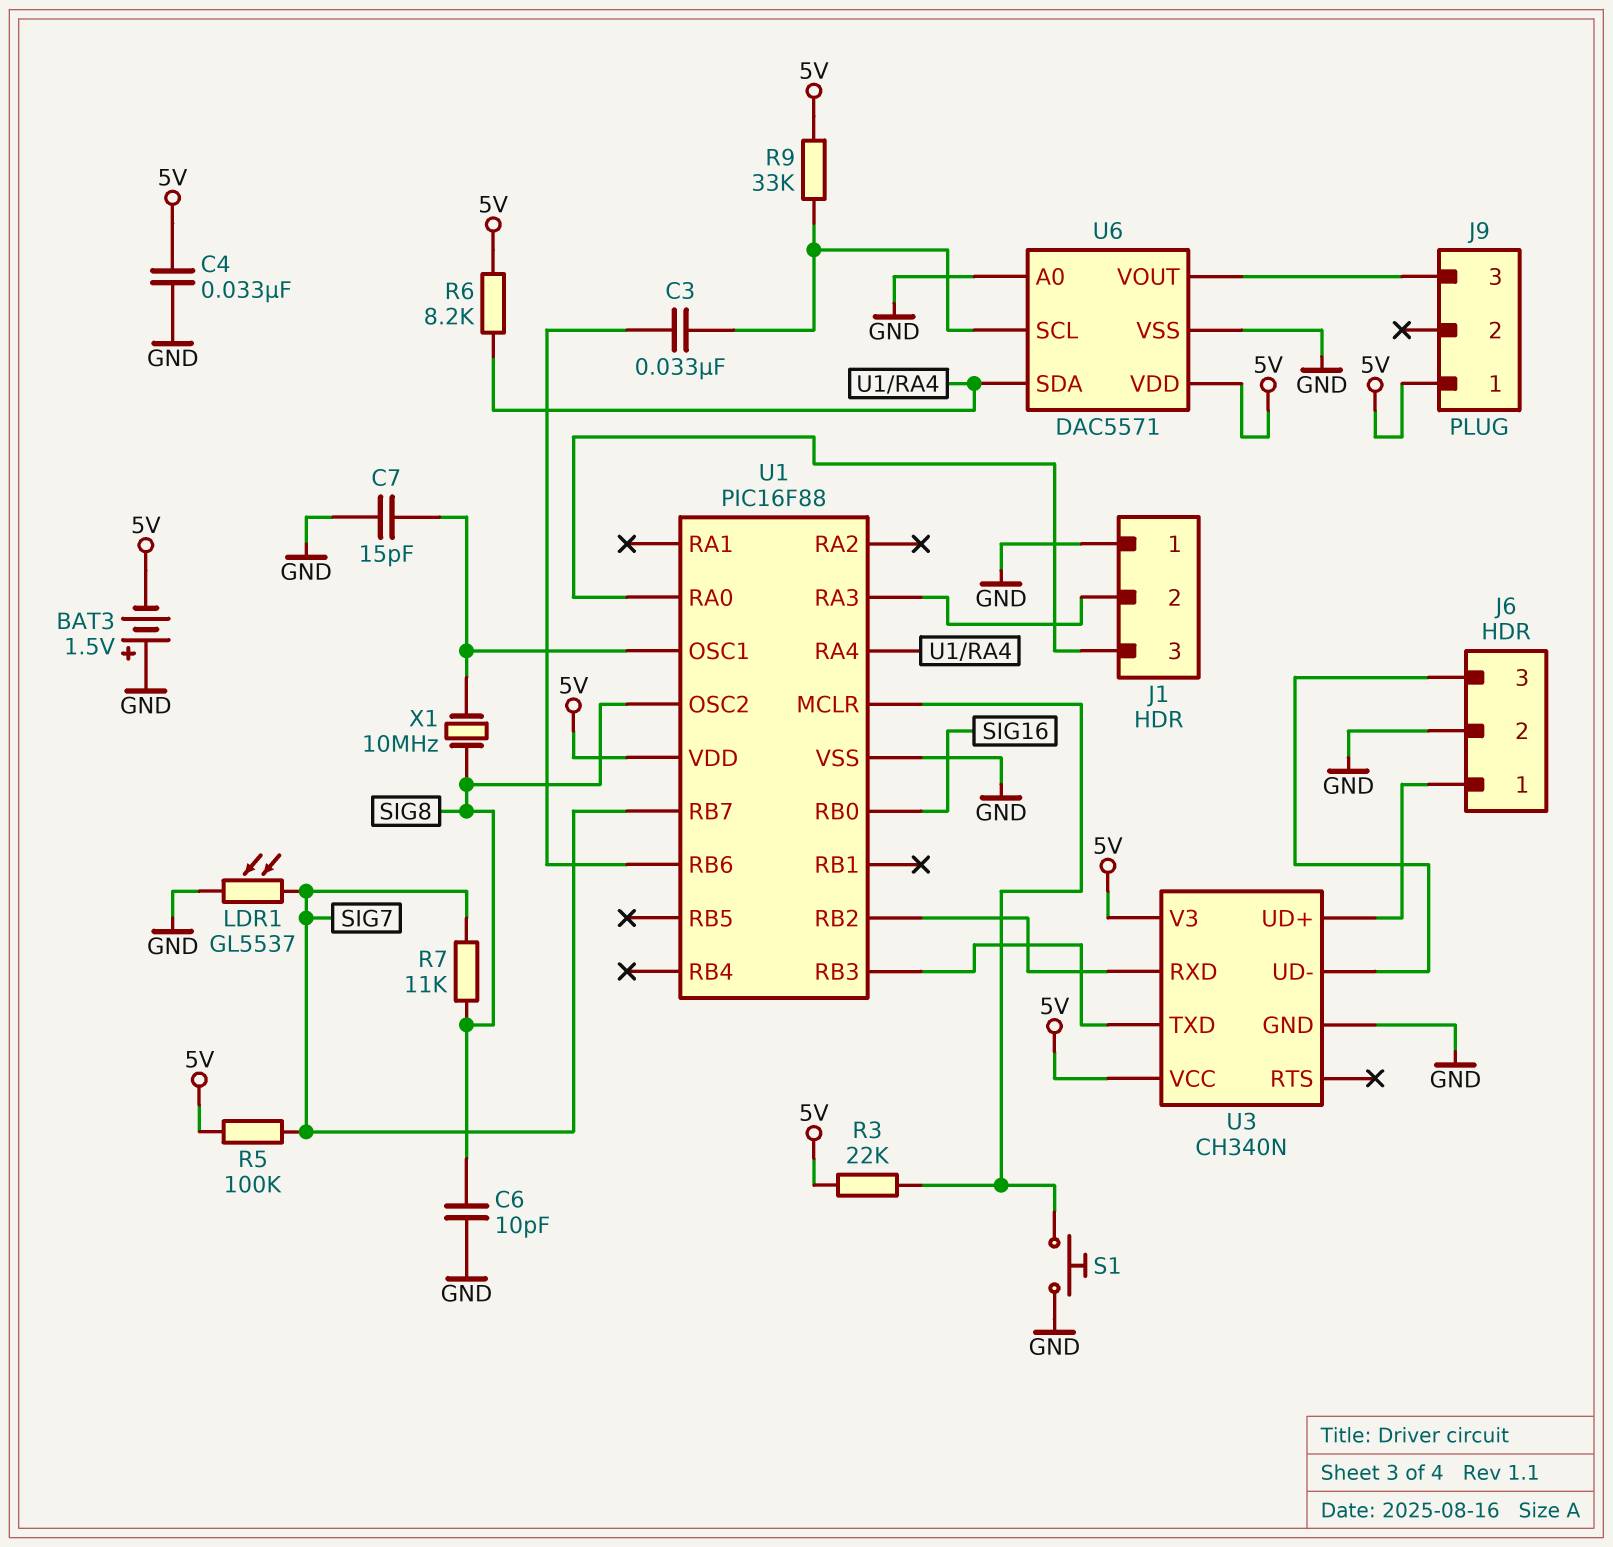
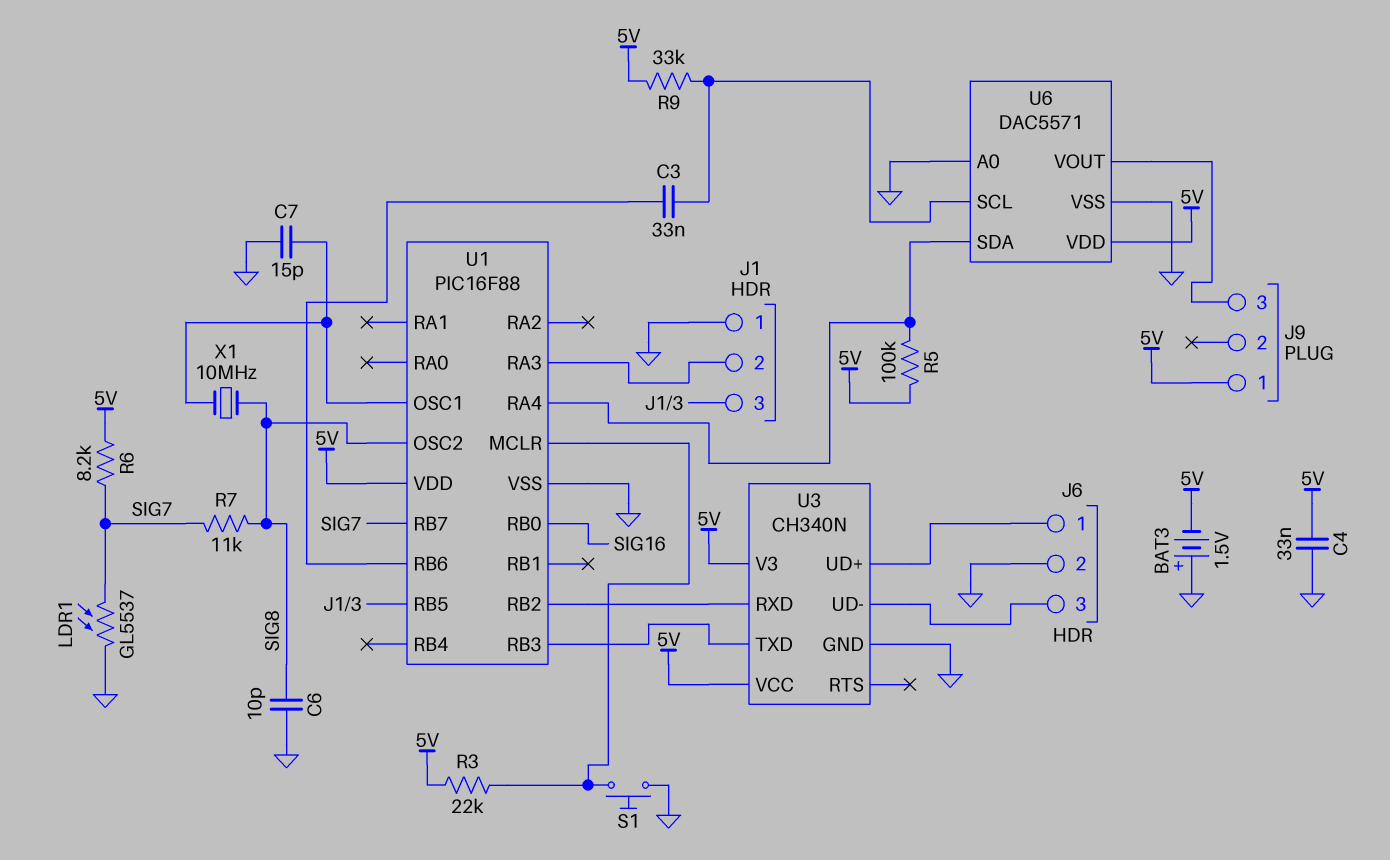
R5: 100k (5V, SIG7) -> 100k (5V, U1/RA4)
R6: 8.2k (5V, U1/RA4) -> 8.2k (5V, SIG7)
U1 pin RA0: J1/3 -> none
U1 pin RB5: none -> J1/3

